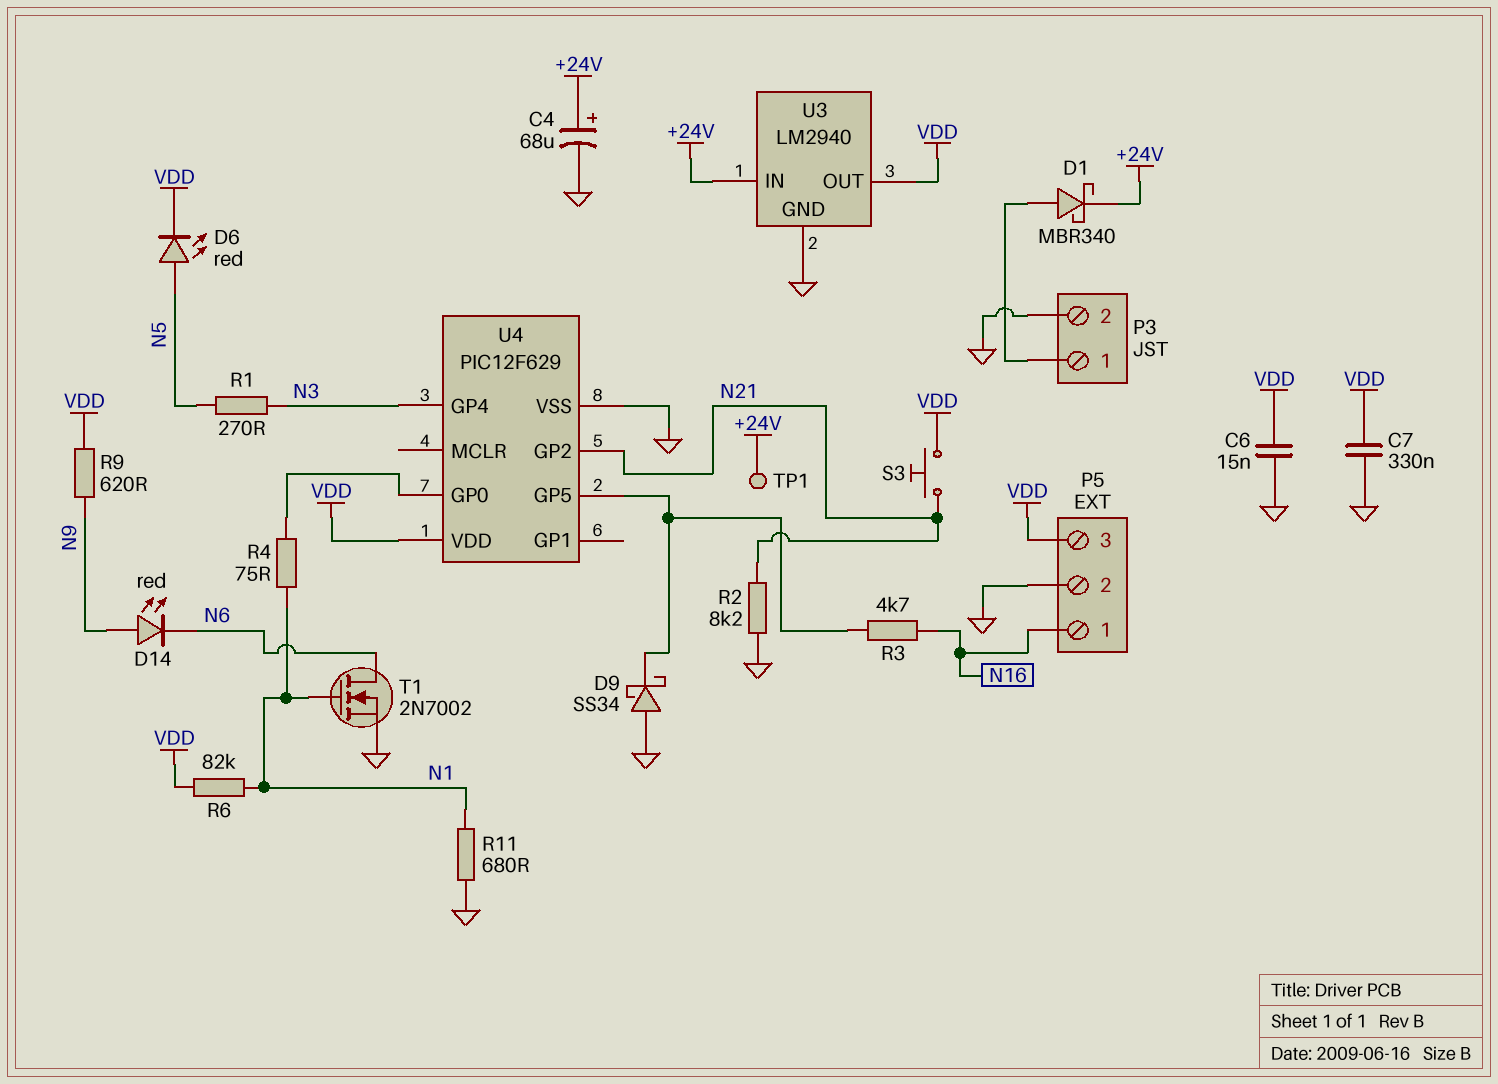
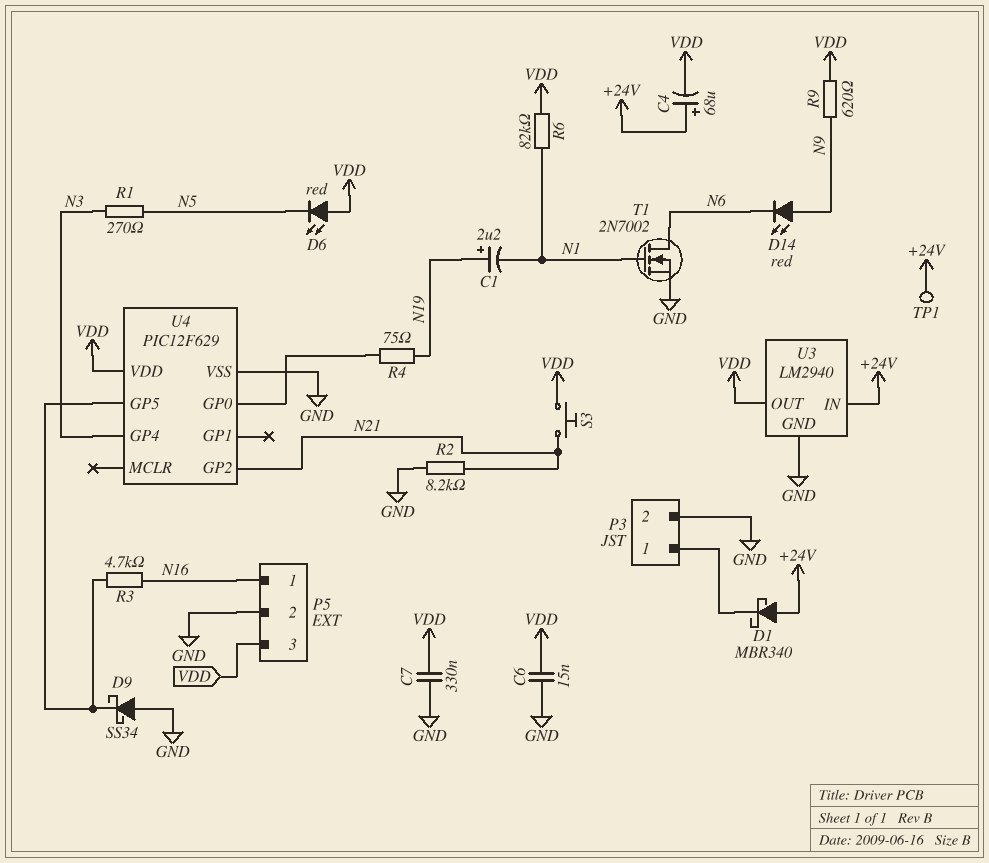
C1: none -> 2.2uF (plus N19, minus N1)
C4: 68uF (plus +24V, minus GND) -> 68uF (plus +24V, minus VDD)
D1: schottky MBR340 (A P3/1, K +24V) -> schottky MBR340 (A +24V, K P3/1)
D6: LED red (A N5, K VDD) -> LED red (A VDD, K N5)
R4: 75 (N1, U4/GP0) -> 75 (N19, U4/GP0)
R11: 680 (GND, N1) -> none

